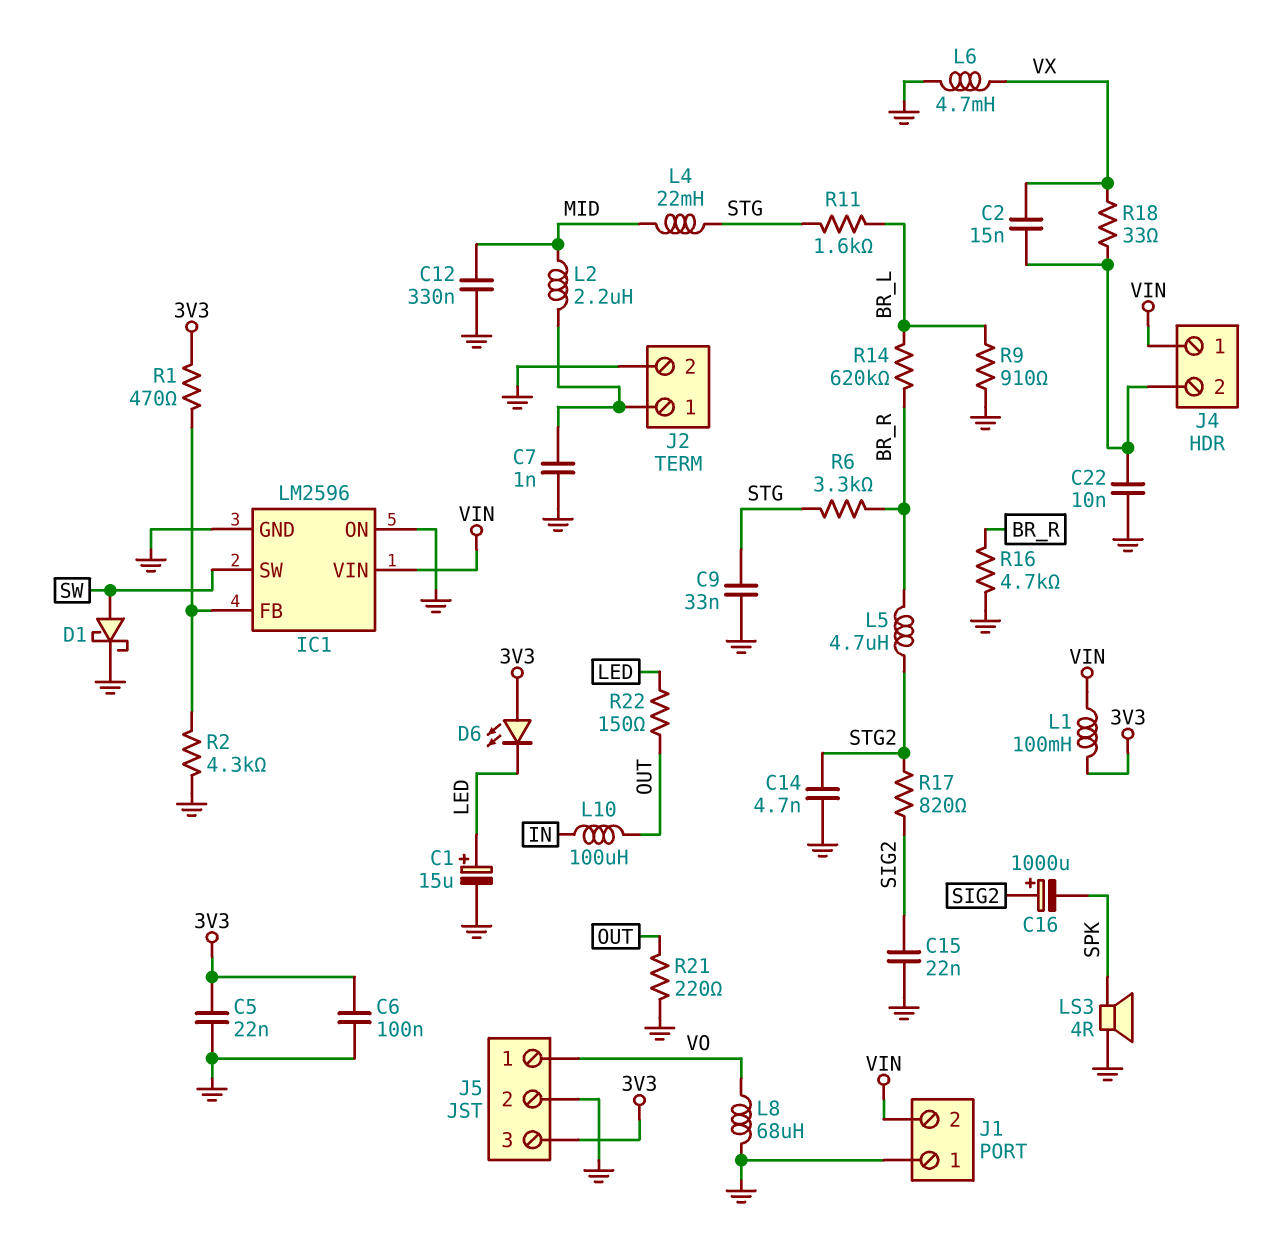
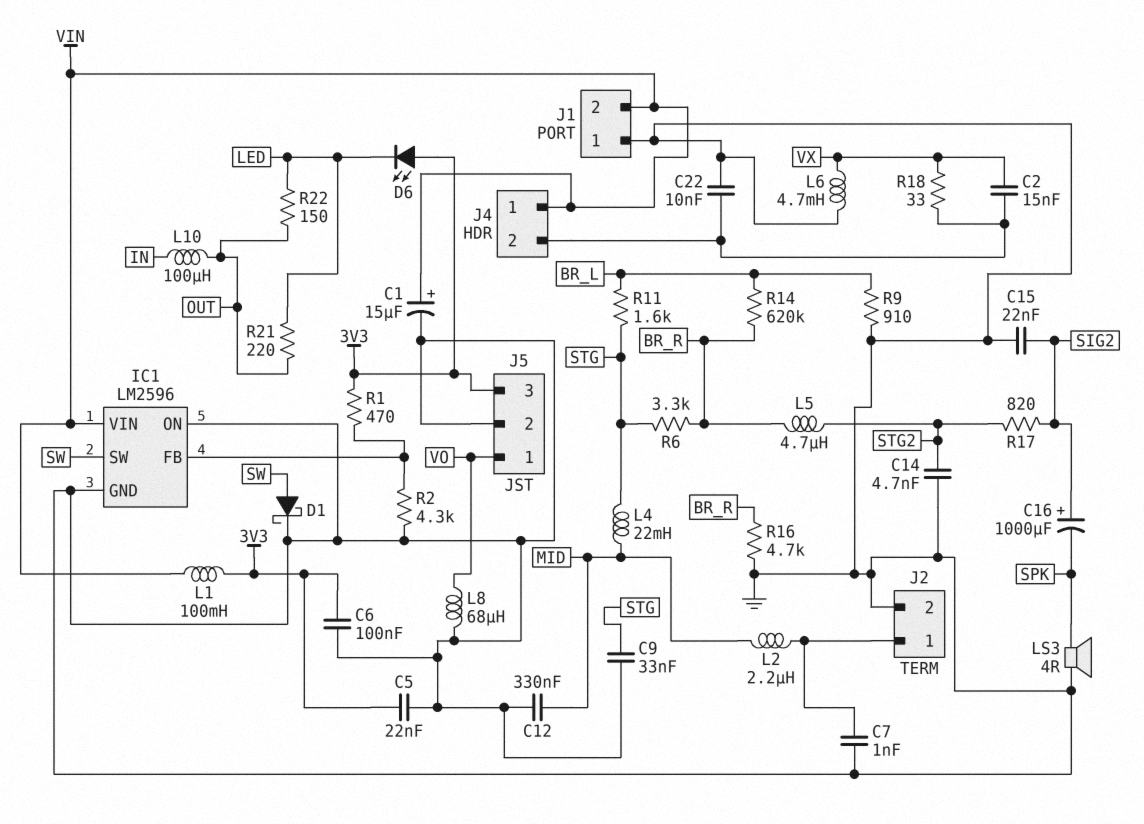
C1: 15uF (plus LED, minus GND) -> 15uF (plus VIN, minus GND)
R21: 220 (GND, OUT) -> 220 (LED, OUT)

